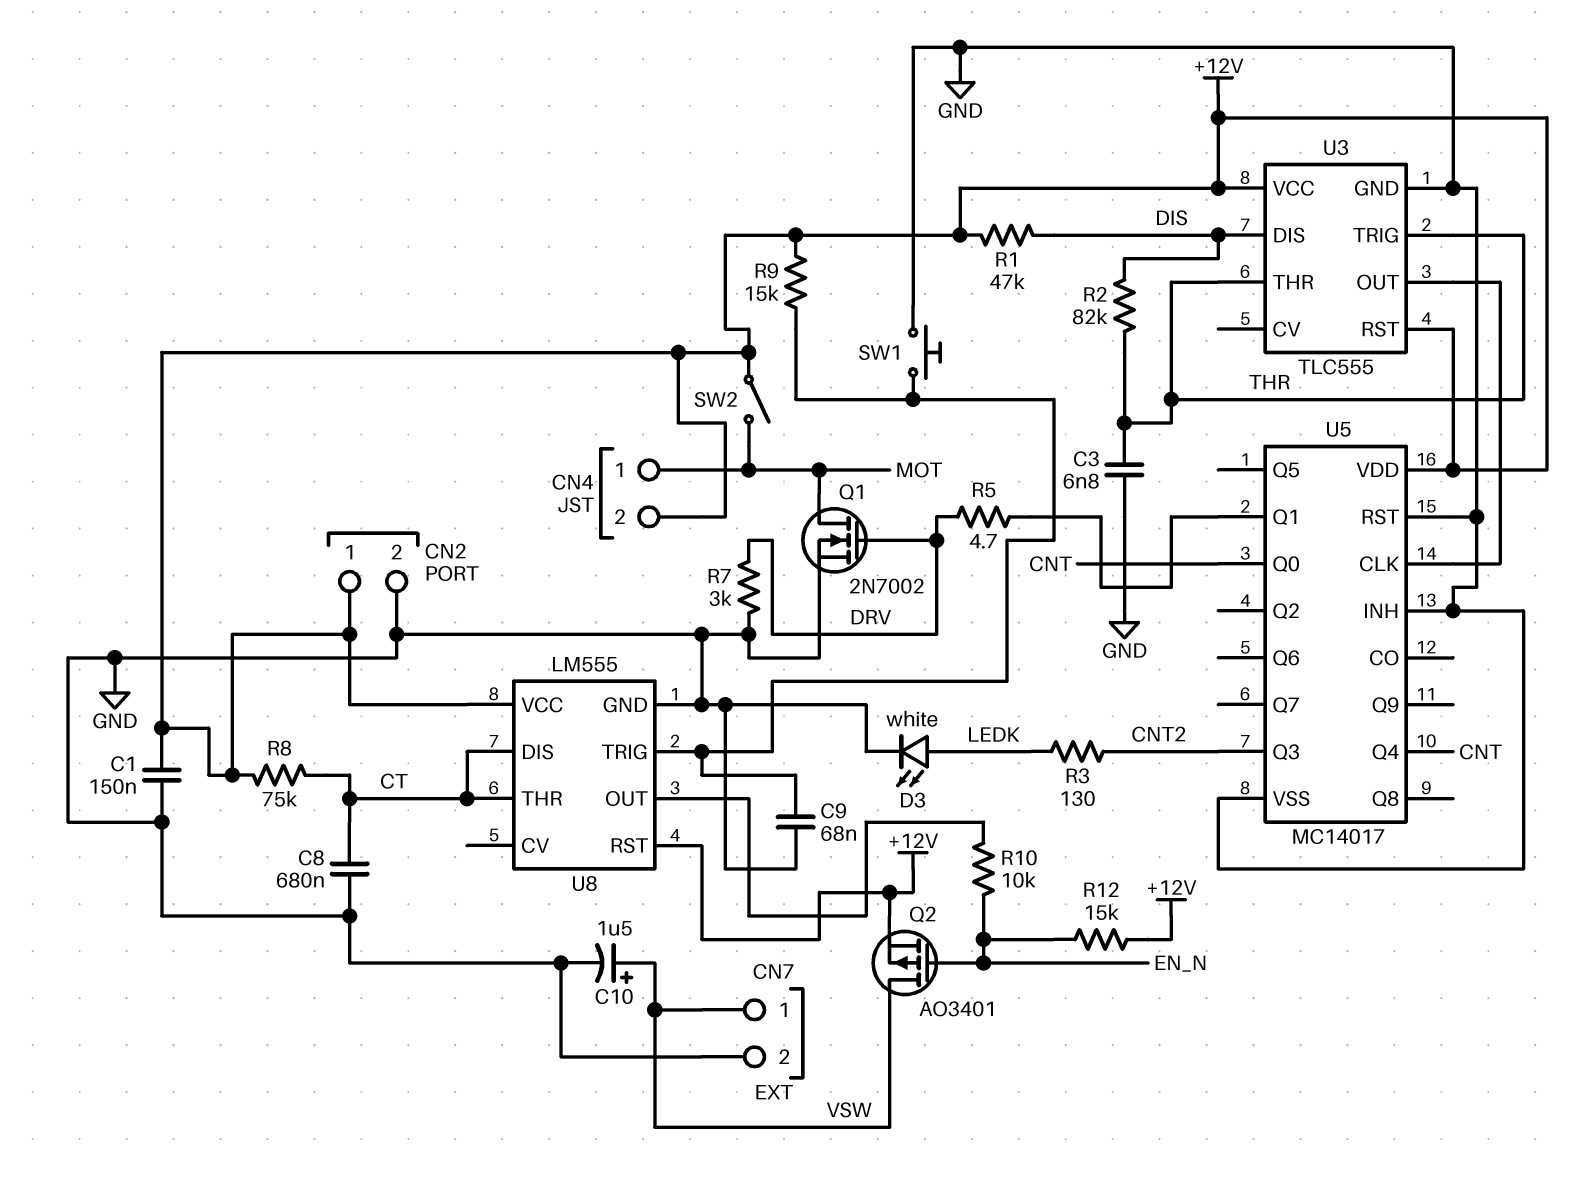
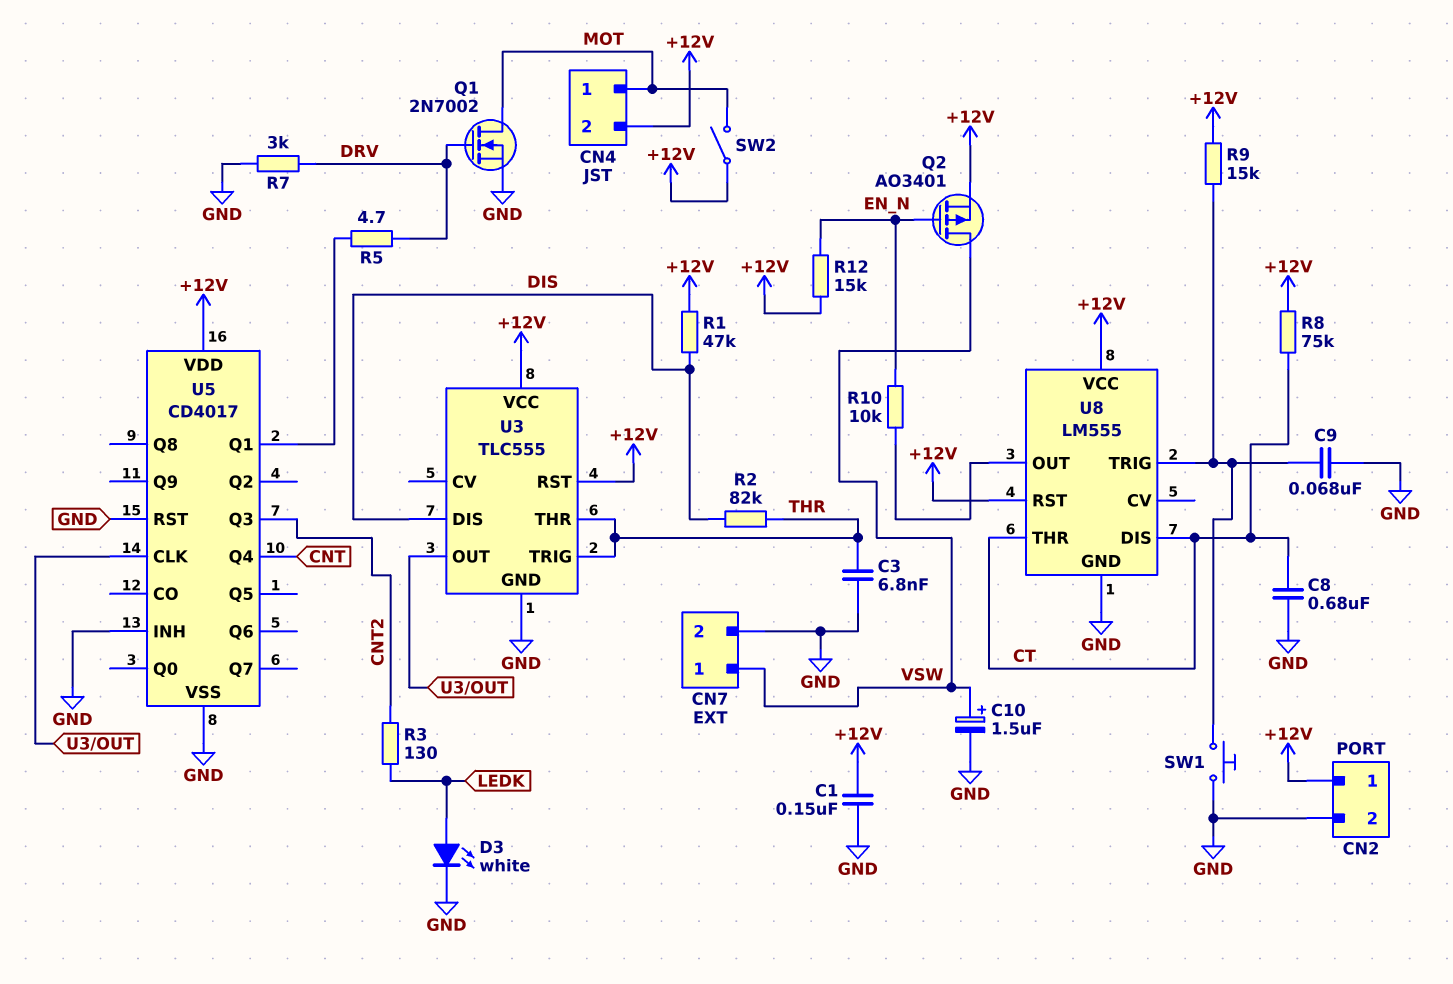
U5: MC14017 -> CD4017
U5 pin Q0: CNT -> none

